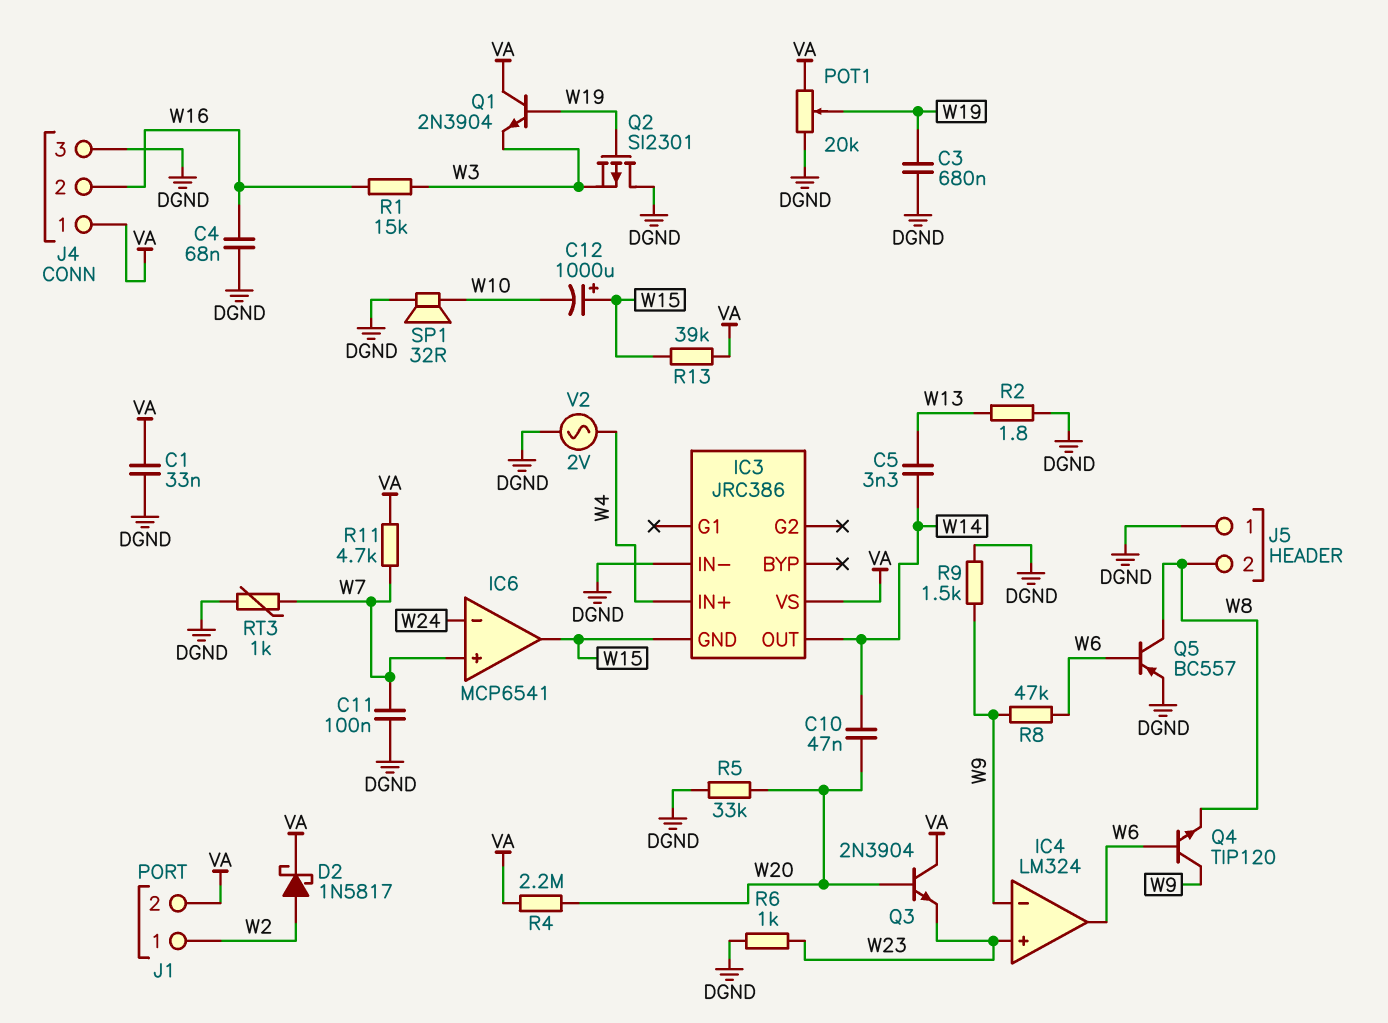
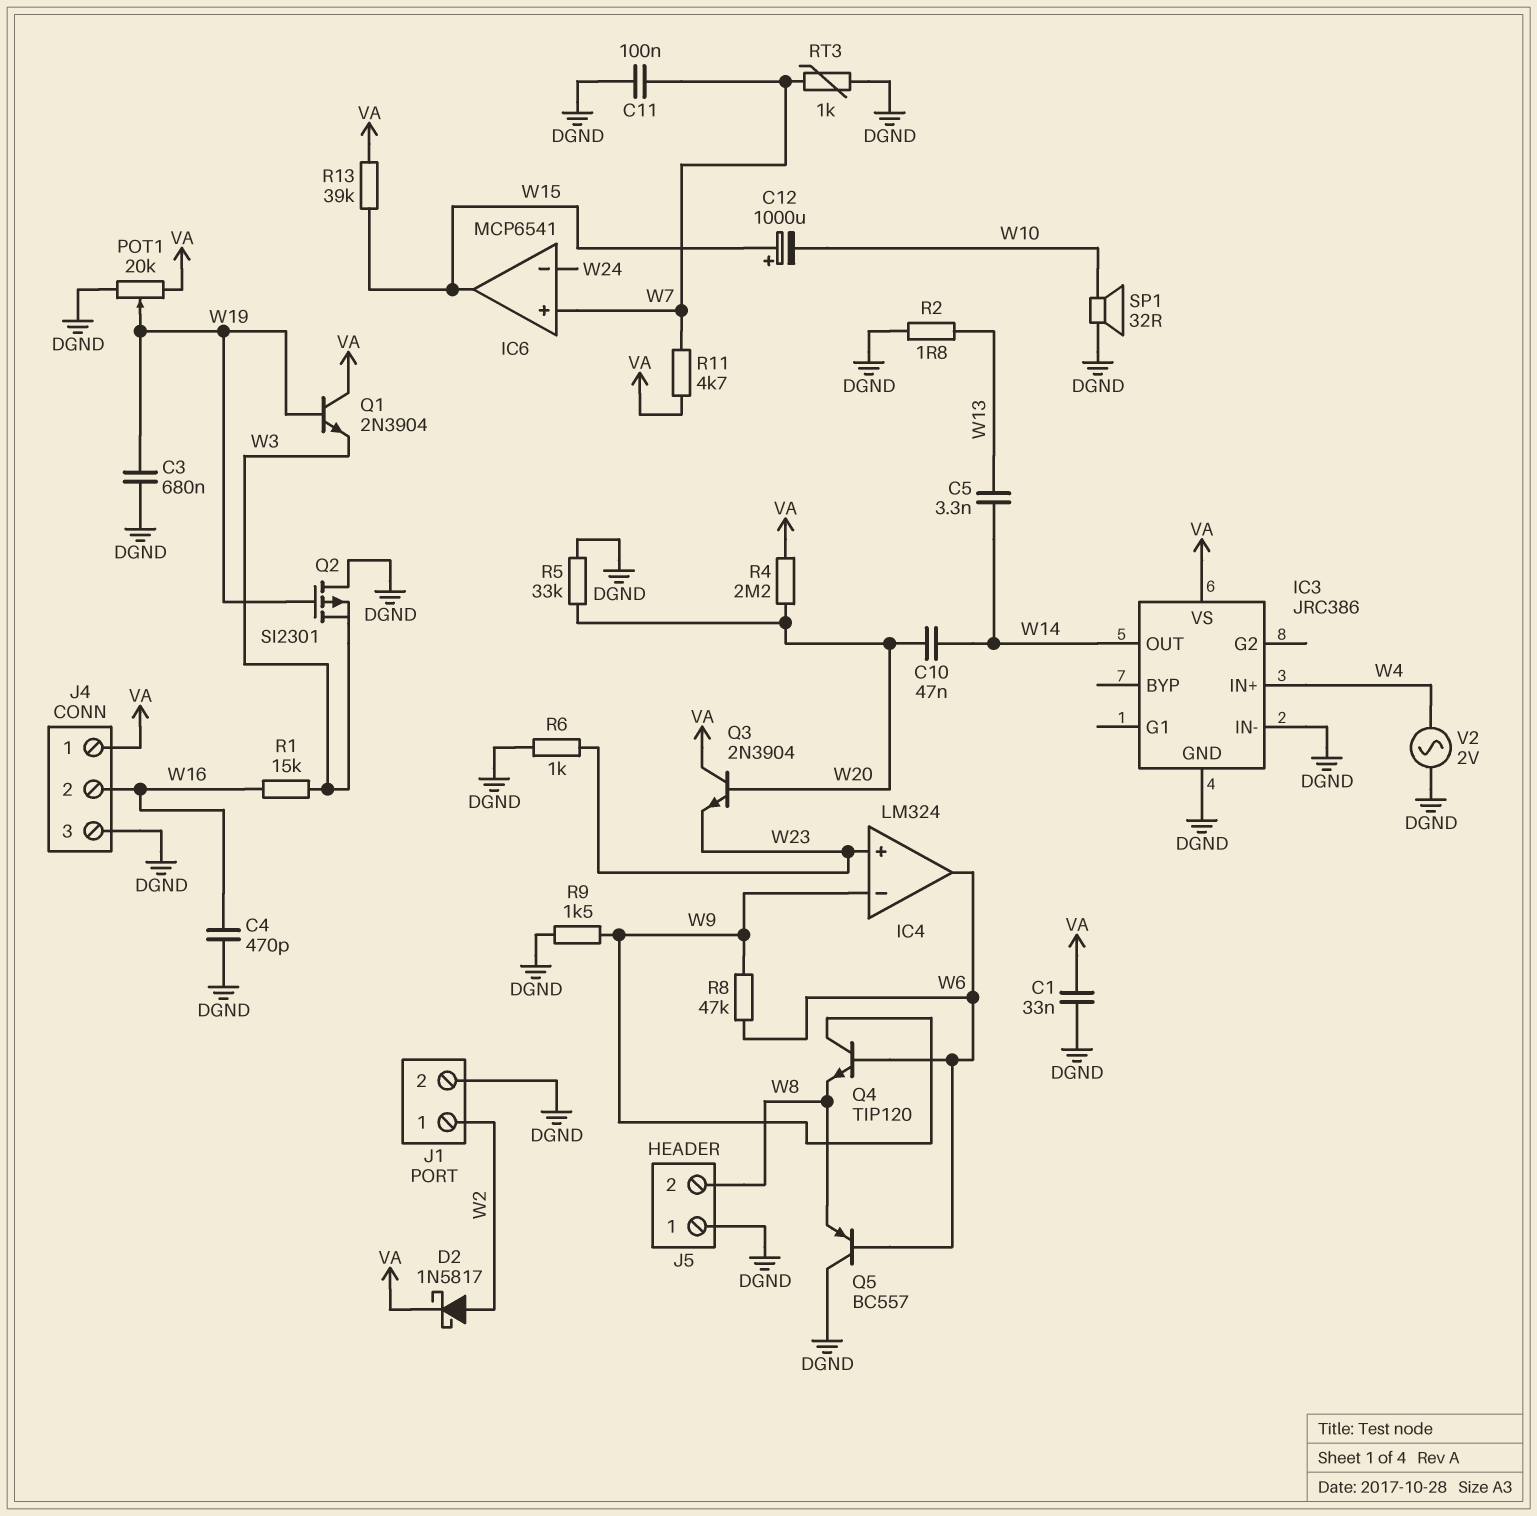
C4: 68nF (DGND, W16) -> 470pF (DGND, W16)
IC3 pin GND: W15 -> DGND
J1 pin 2: VA -> DGND
Q5: PNP BC557 (B W6, C W8, E DGND) -> PNP BC557 (B W6, C DGND, E W8)

